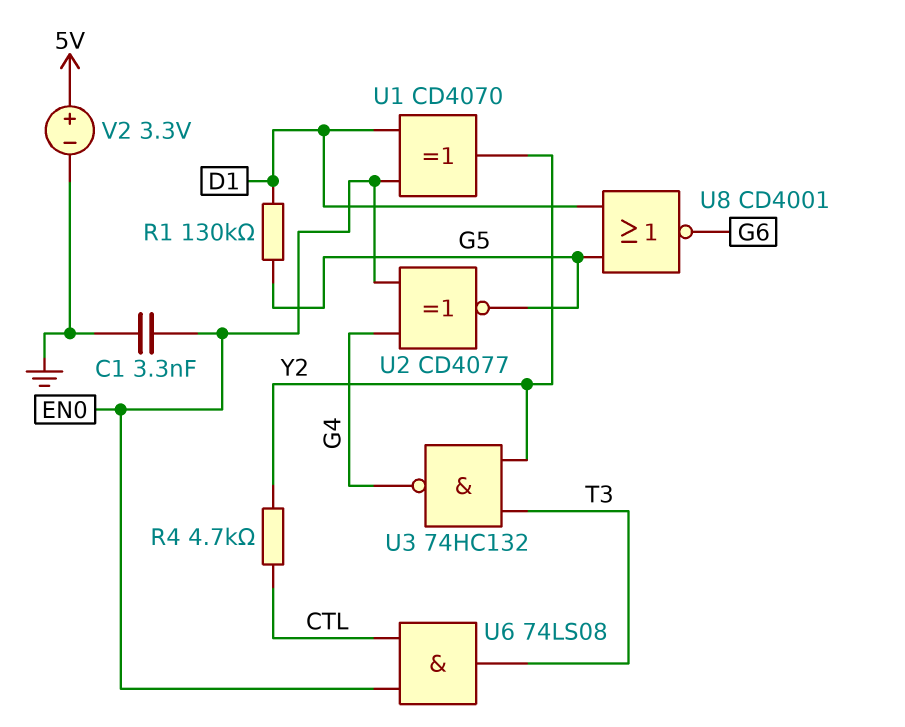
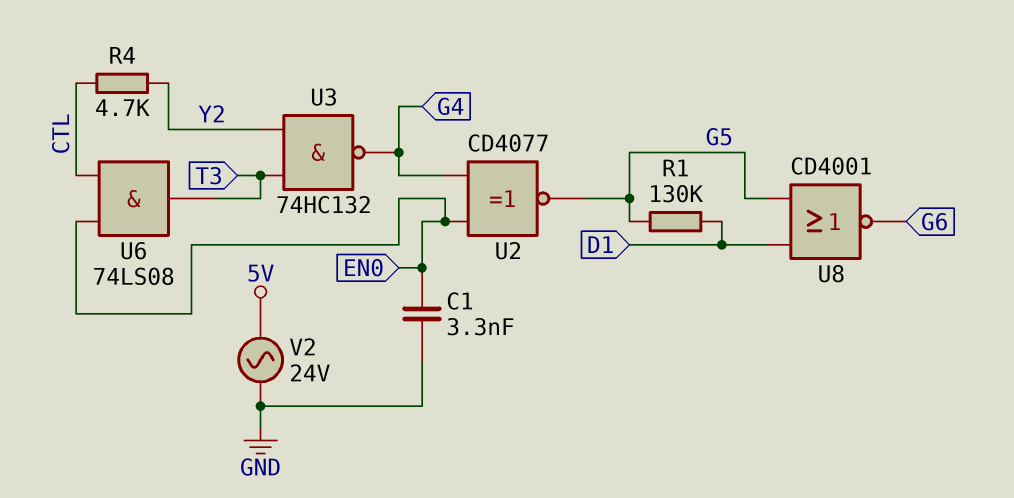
U1: XOR CD4070 (in D1, in EN0, out Y2) -> none
V2: 3.3V (plus 5V, minus GND) -> AC 24V (5V, GND)

